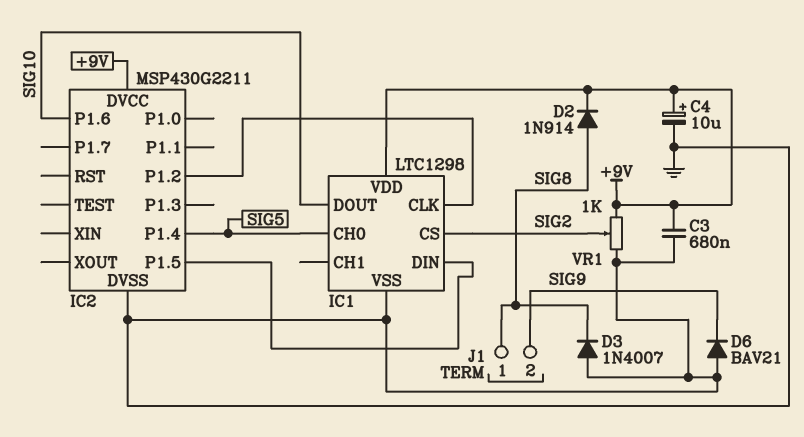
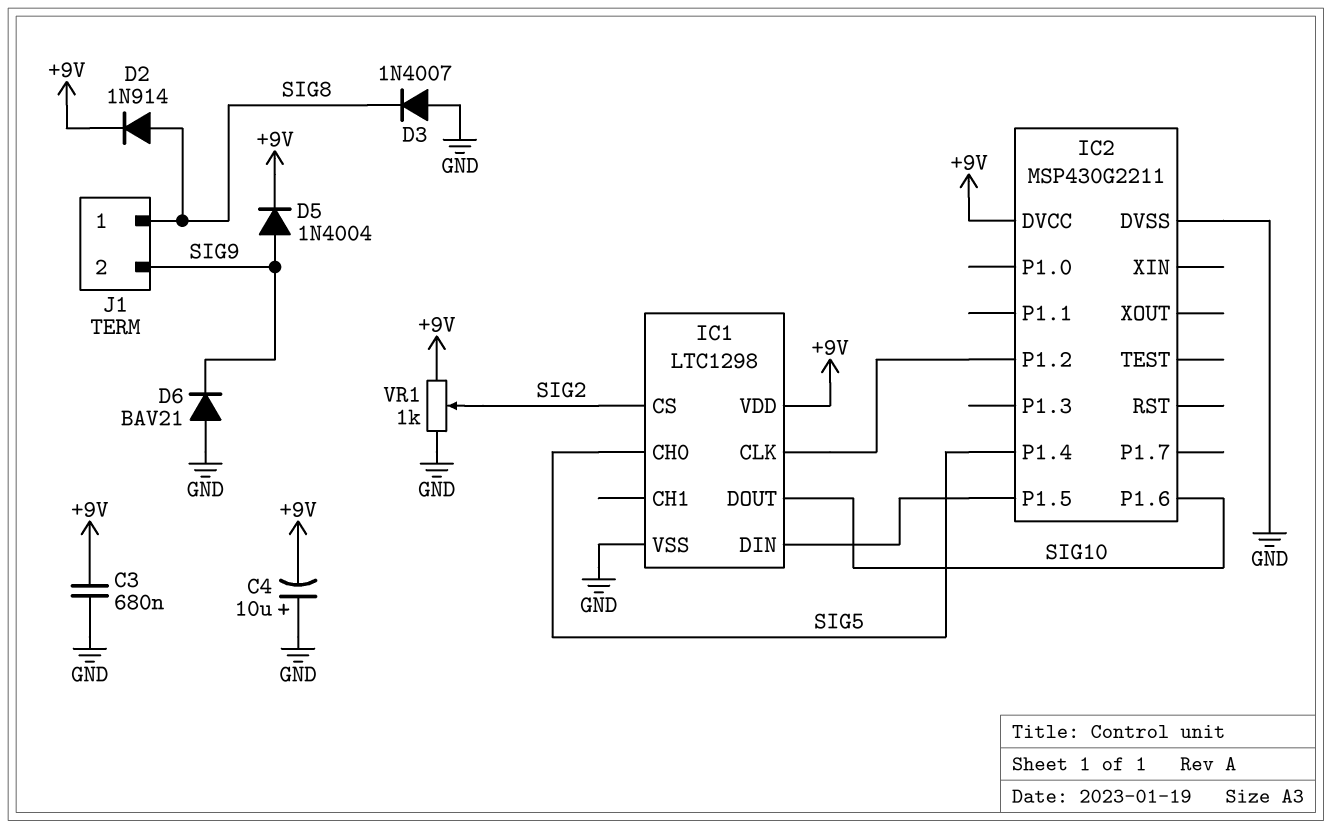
C4: 10uF (plus +9V, minus GND) -> 10uF (plus GND, minus +9V)
D5: none -> diode 1N4004 (A SIG9, K +9V)

